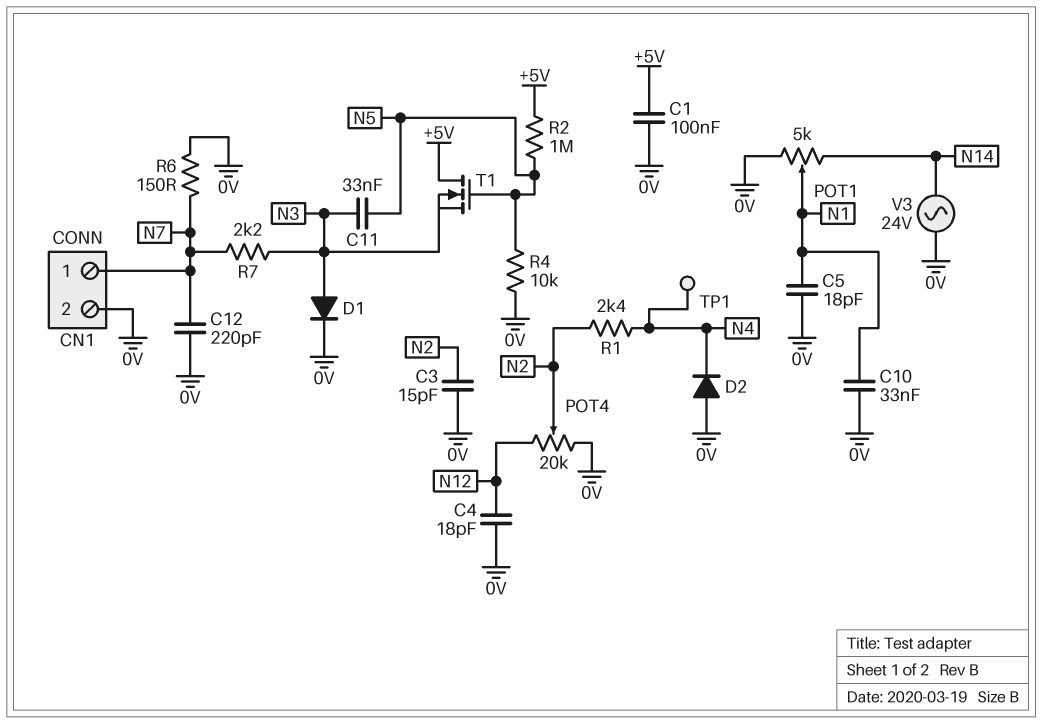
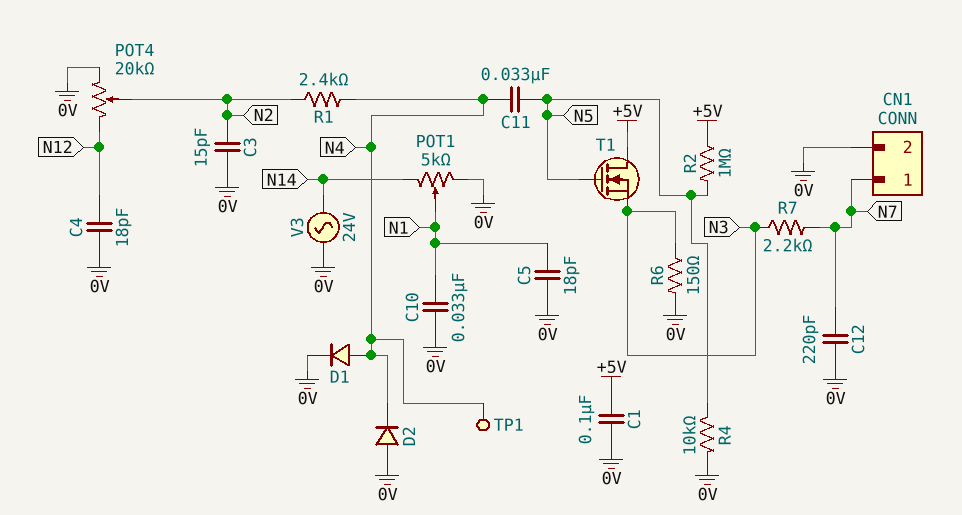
C11: 33nF (N3, N5) -> 33nF (N4, N5)
D1: diode (A N3, K 0V) -> diode (A N4, K 0V)
R6: 150 (0V, N7) -> 150 (0V, N3)

